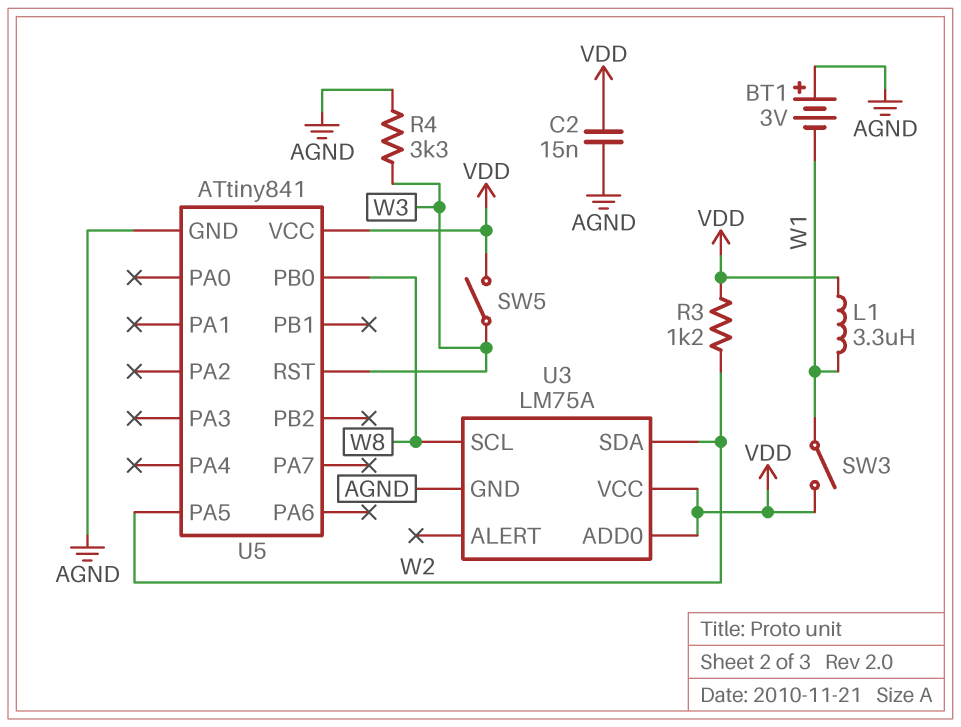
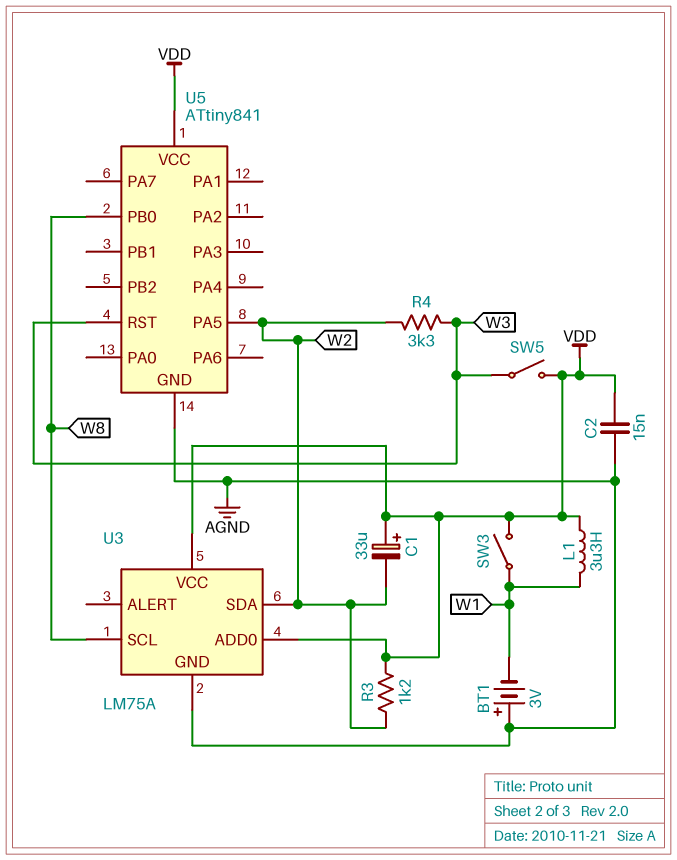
C1: none -> 33uF (plus VDD, minus W2)
R4: 3.3k (AGND, W3) -> 3.3k (W2, W3)

